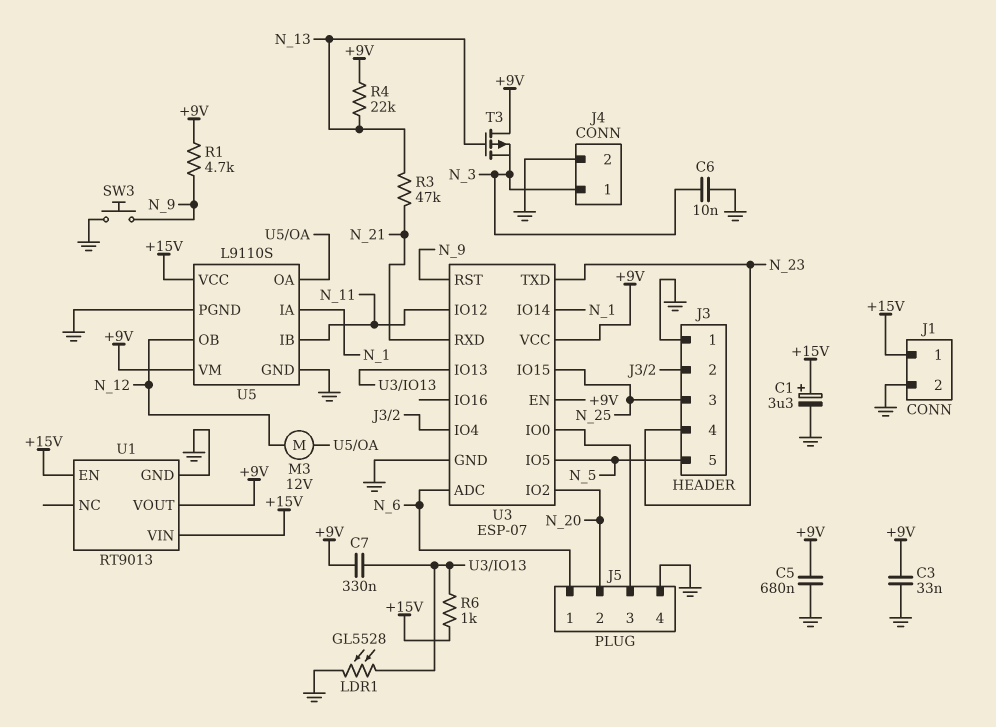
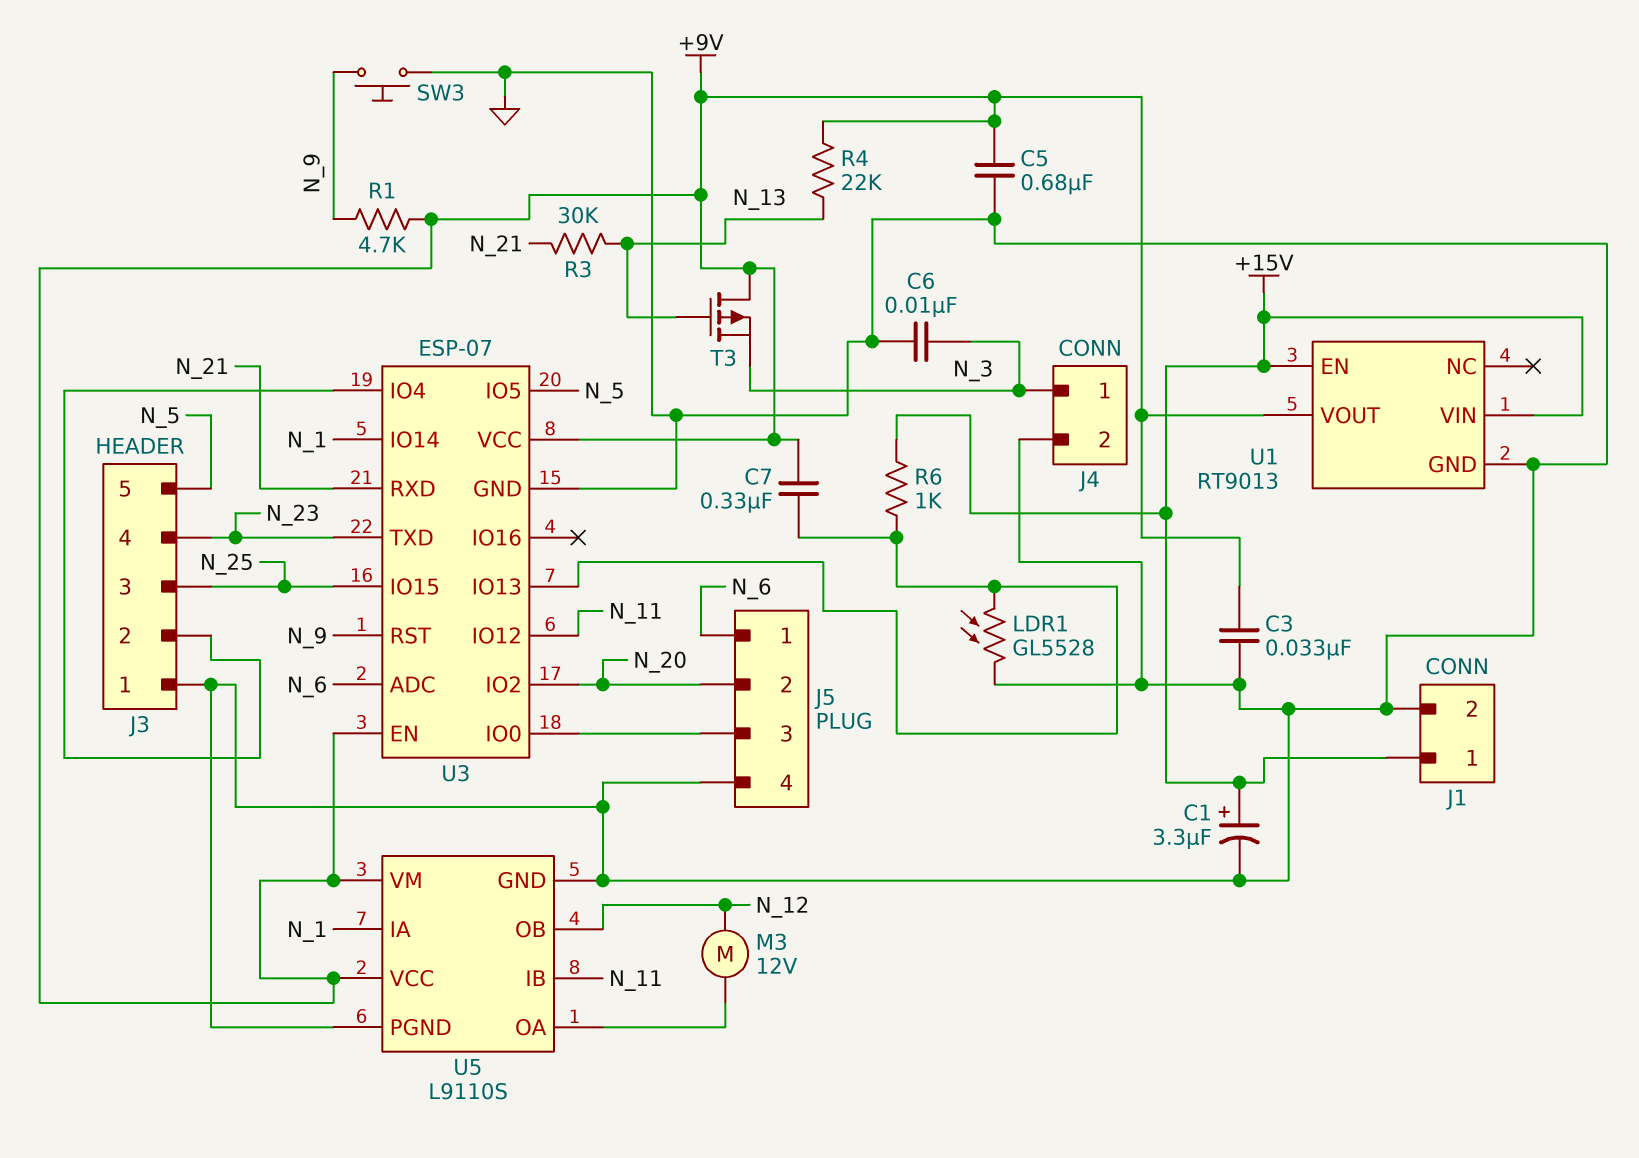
R3: 47k (N_13, N_21) -> 30k (N_13, N_21)
U5 pin VCC: +15V -> +9V

